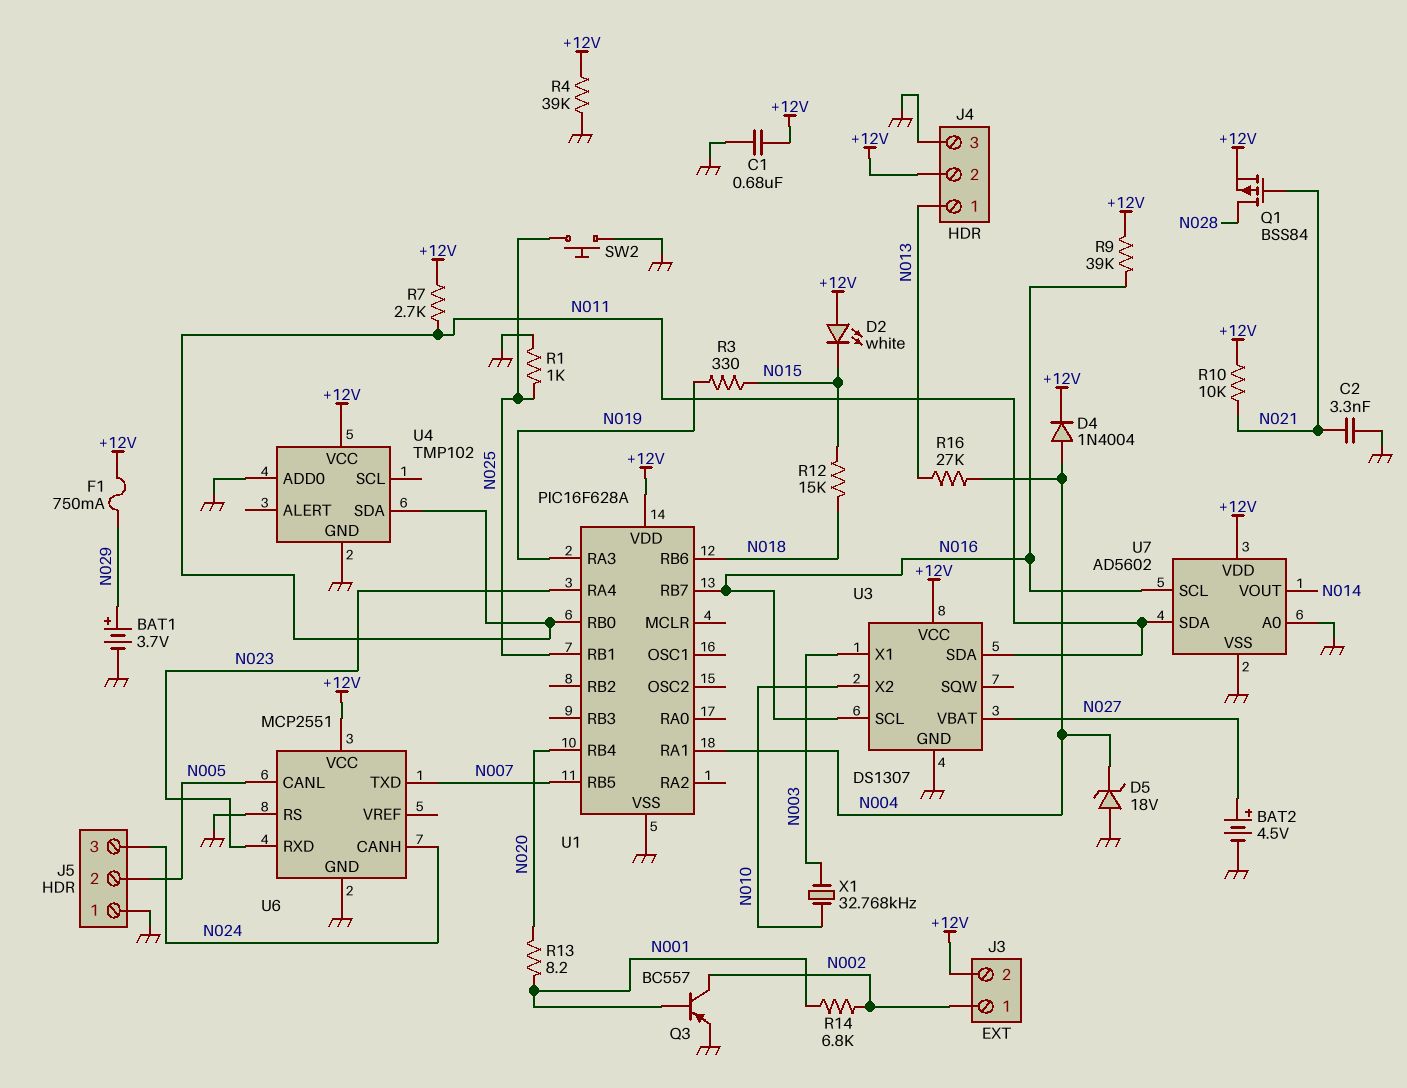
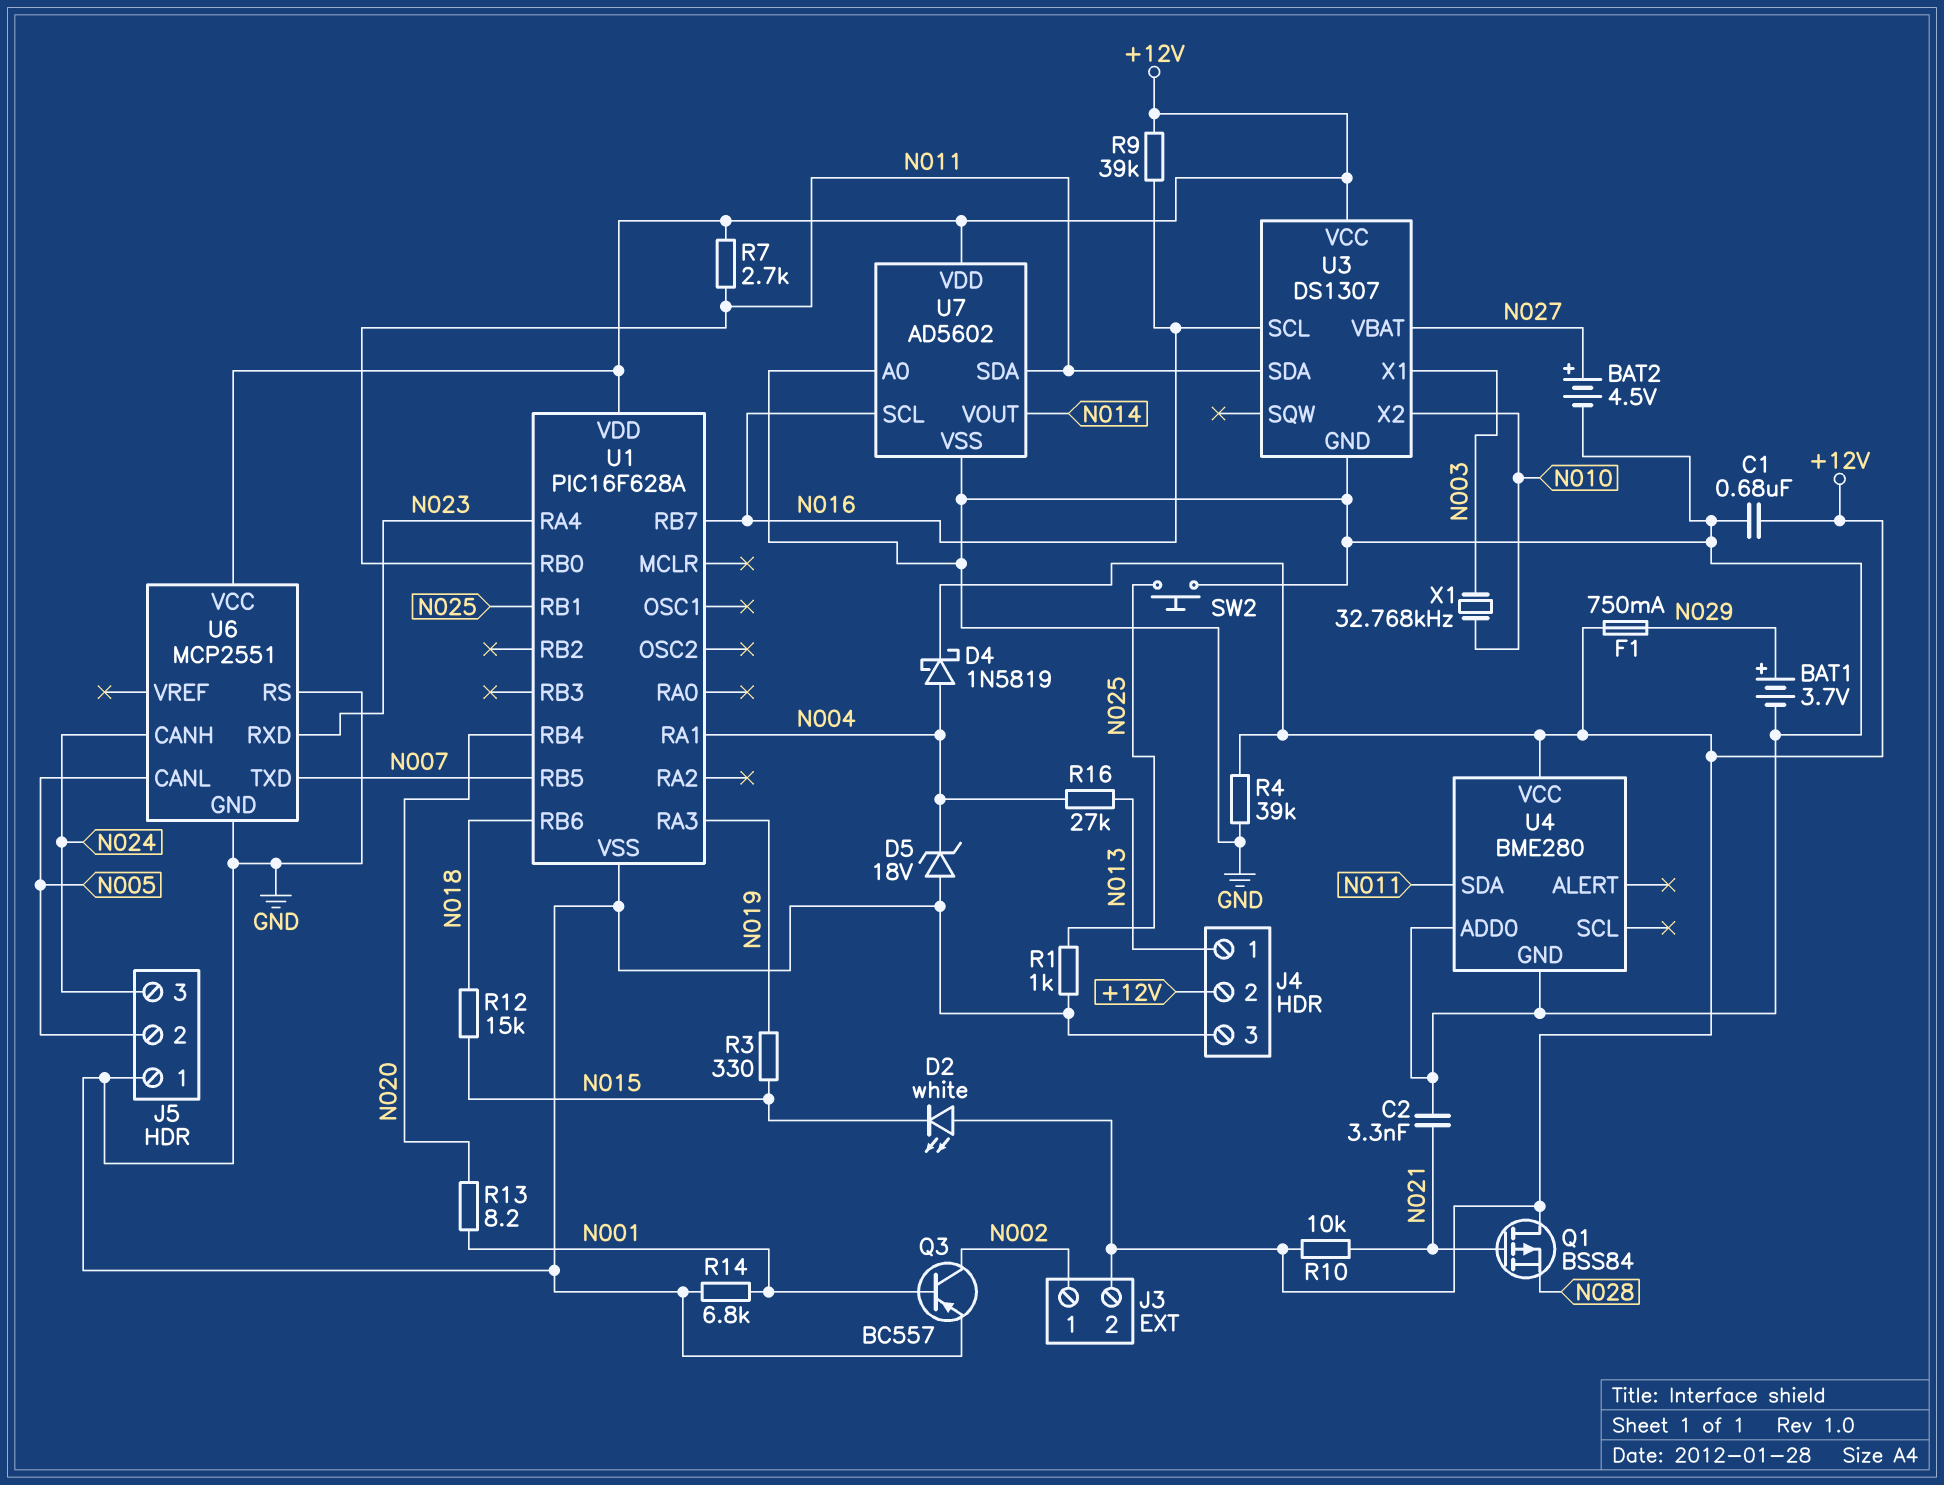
D4: diode 1N4004 (A N004, K +12V) -> schottky 1N5819 (A N004, K +12V)
Q1: PMOS BSS84 (G N021, D N028, S +12V) -> PMOS BSS84 (G N021, D +12V, S N028)
R14: 6.8k (N001, N002) -> 6.8k (GND, N001)
U4: TMP102 -> BME280

